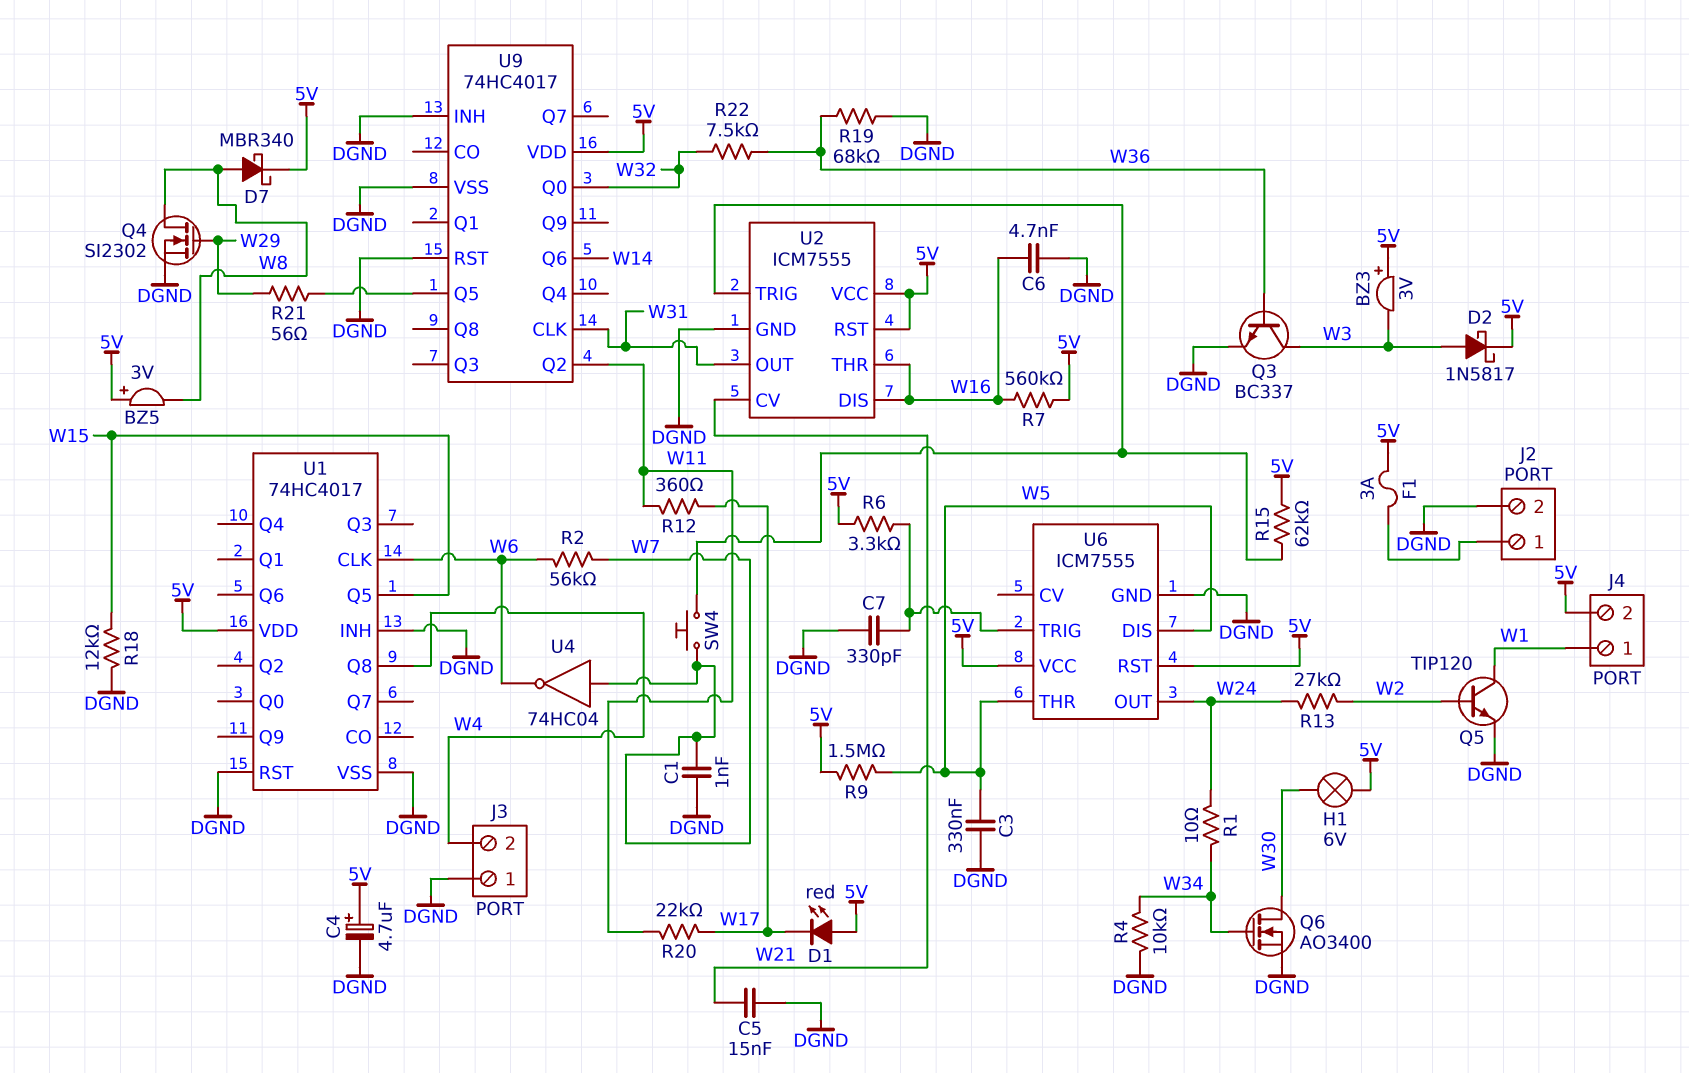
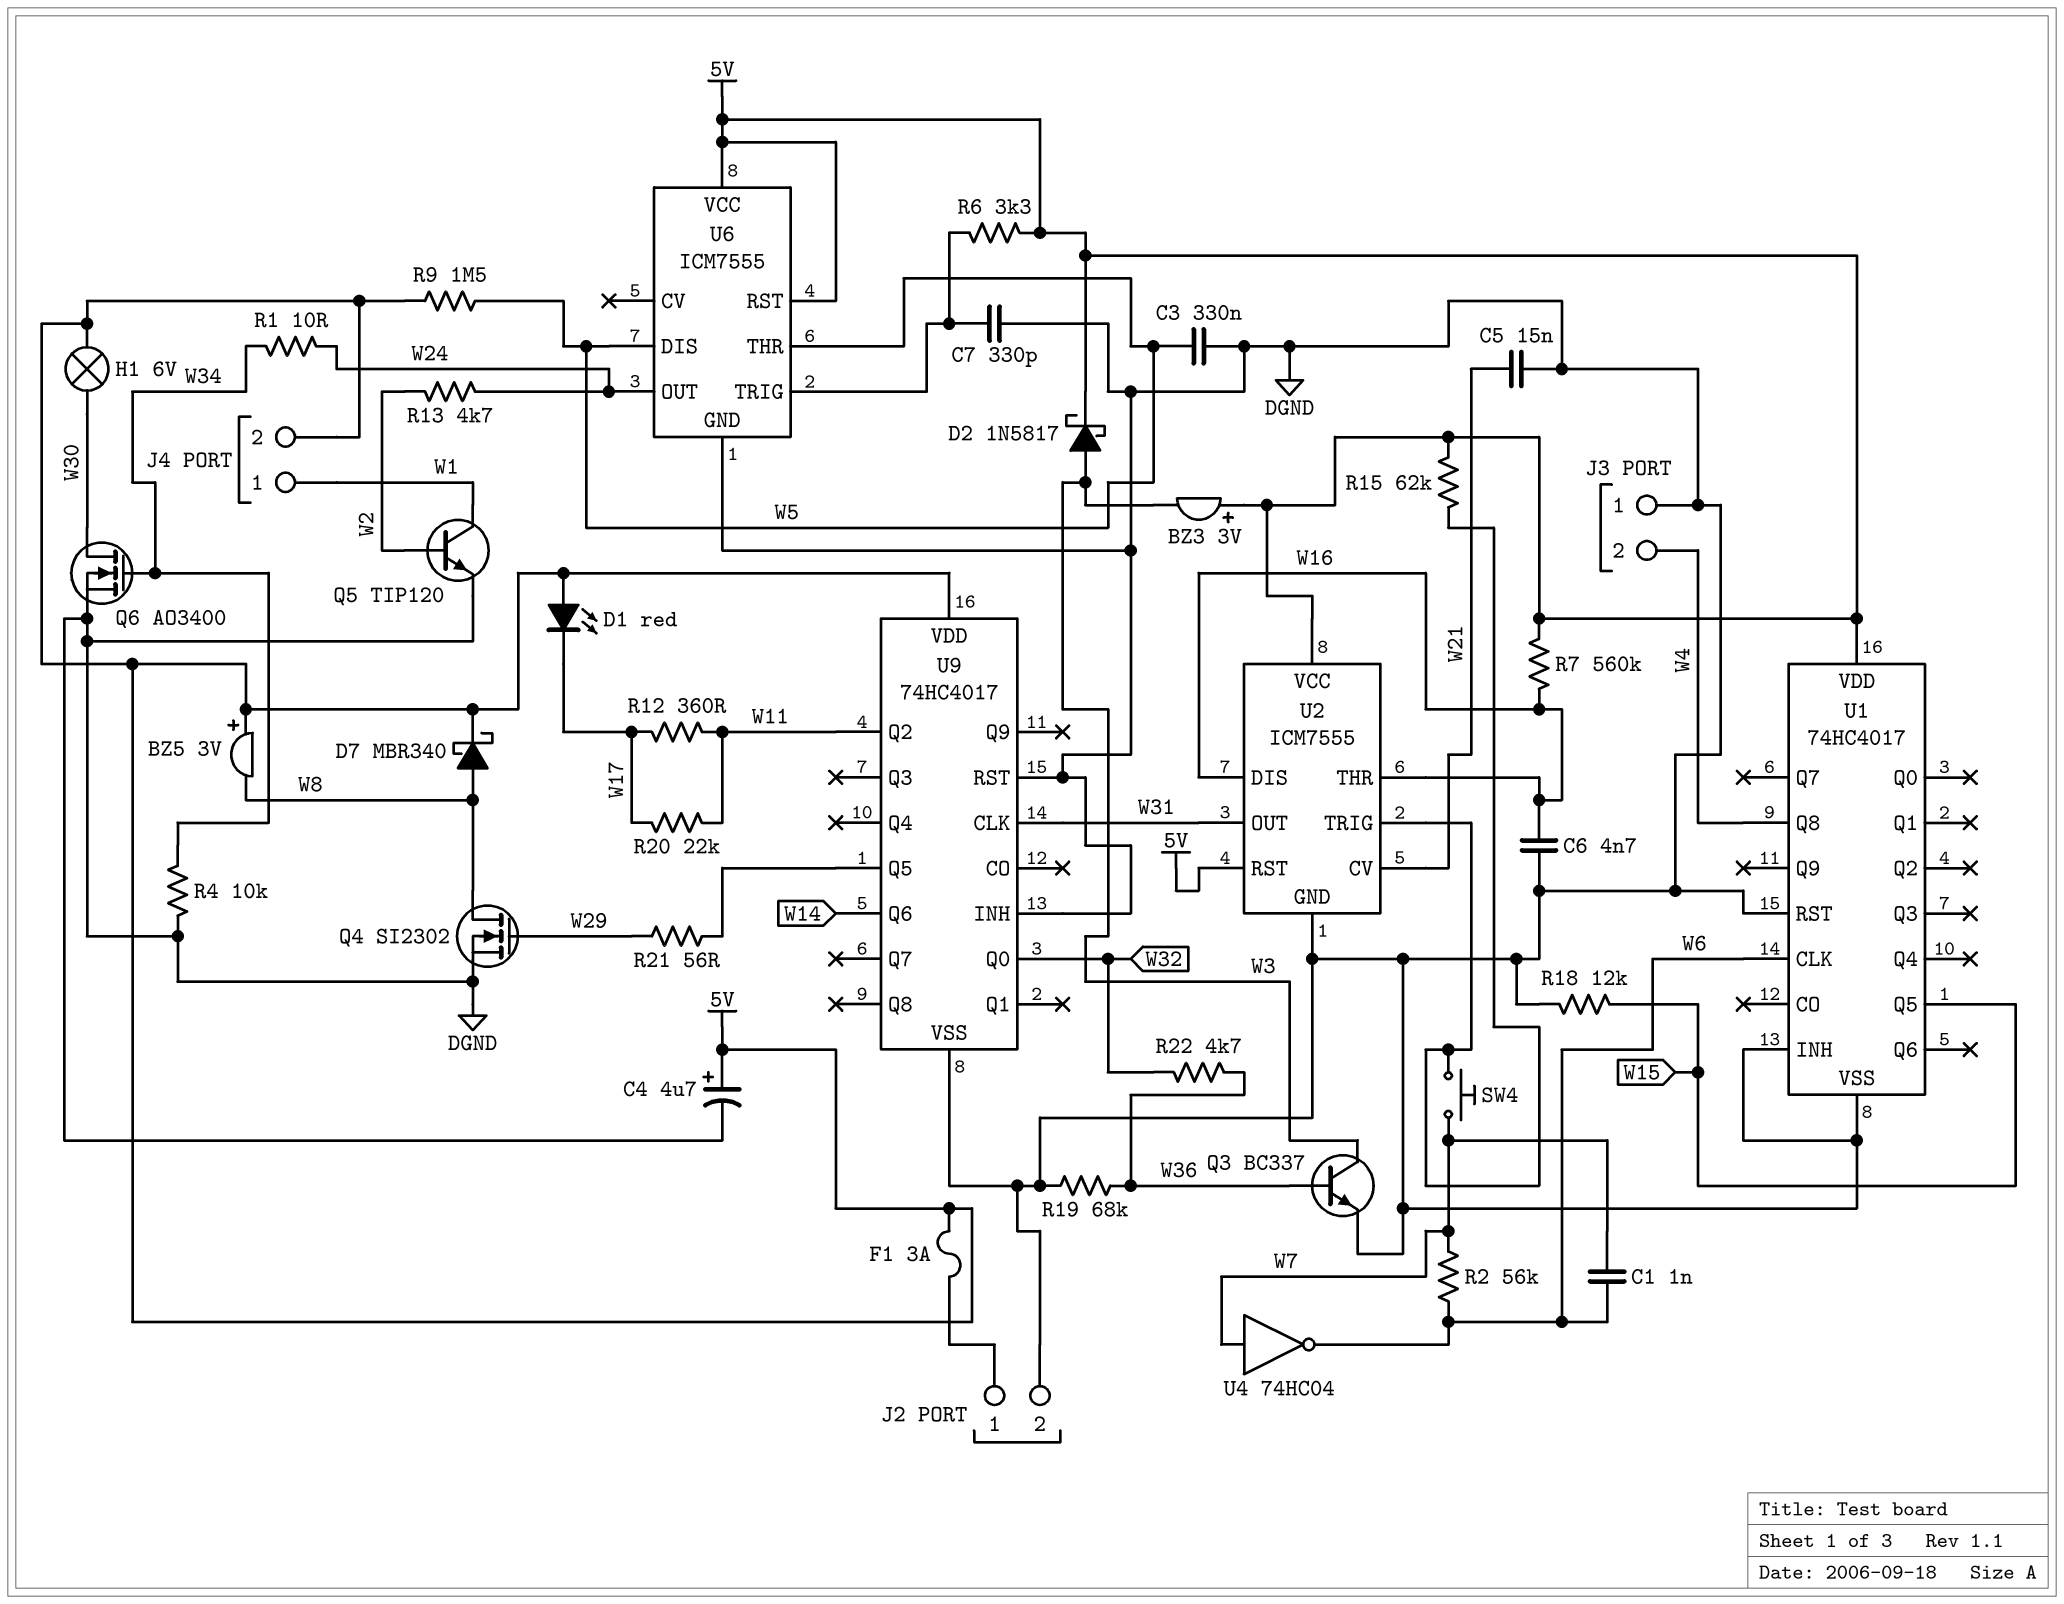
C1: 1nF (DGND, W7) -> 1nF (W6, W7)
R13: 27k (W2, W24) -> 4.7k (W2, W24)
R22: 7.5k (W32, W36) -> 4.7k (W32, W36)

